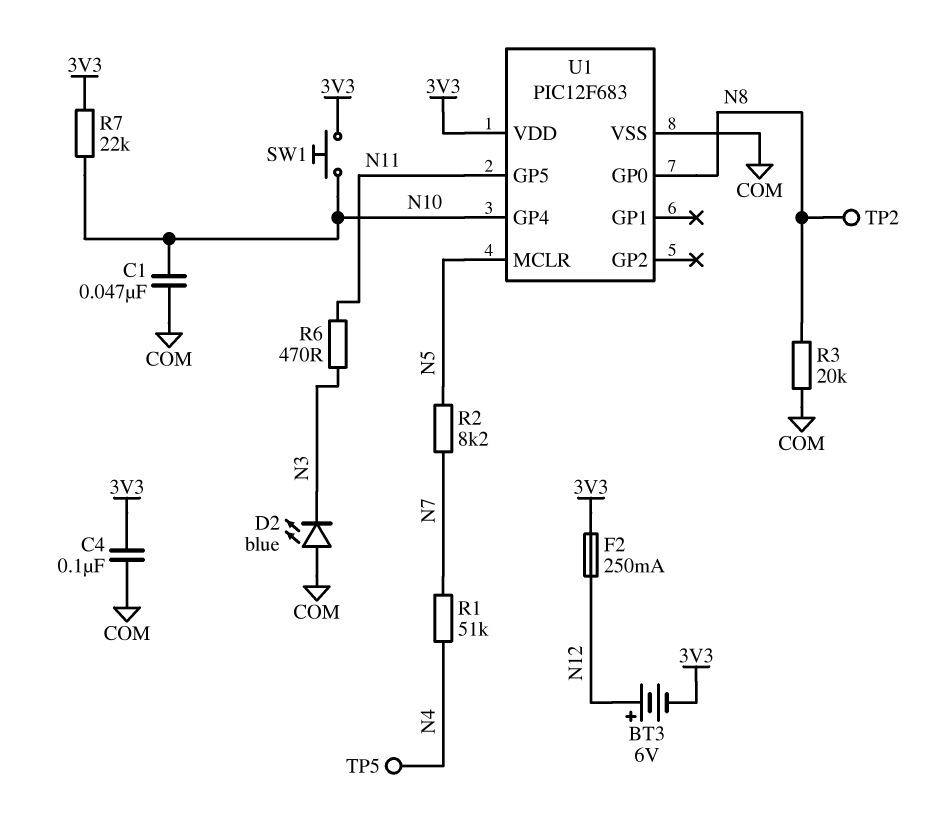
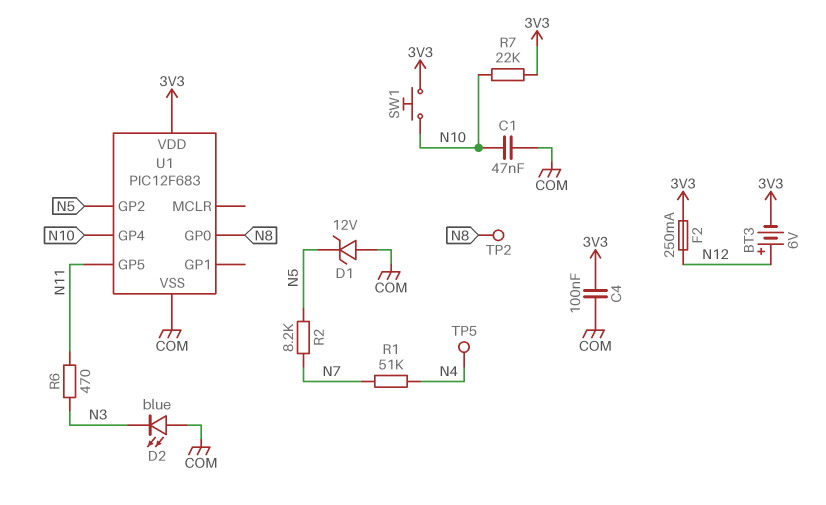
D1: none -> zener 12V (A COM, K N5)
R3: 20k (COM, N8) -> none
U1 pin GP2: none -> N5
U1 pin MCLR: N5 -> none

